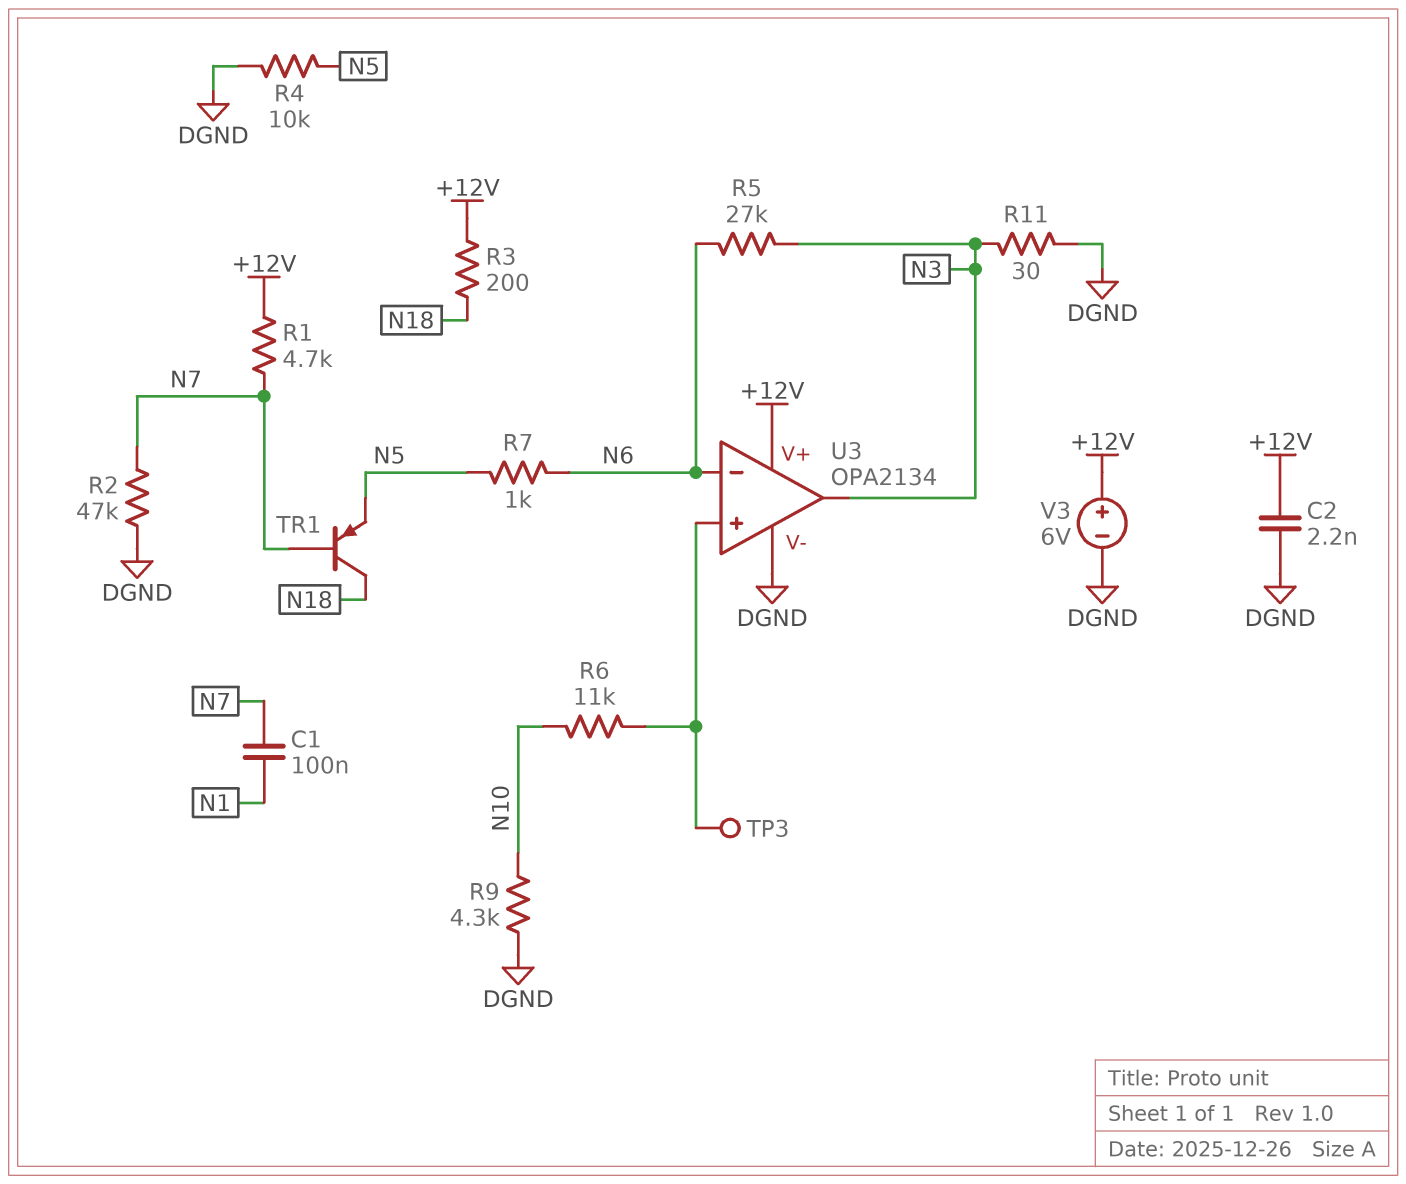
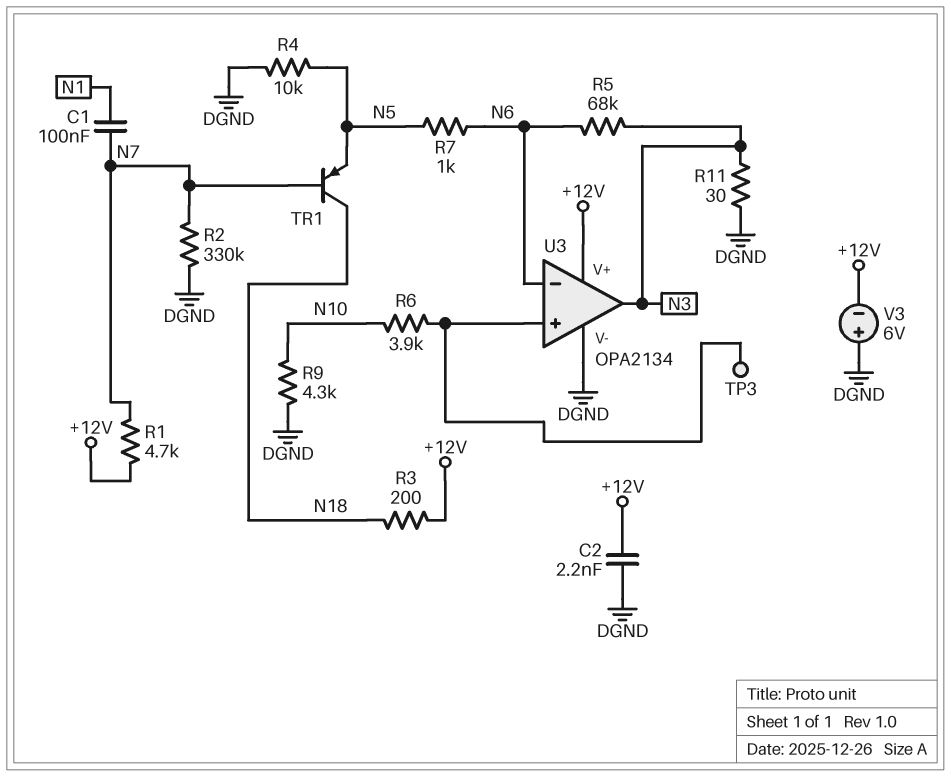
R2: 47k (DGND, N7) -> 330k (DGND, N7)
R5: 27k (N3, N6) -> 68k (N3, N6)
R6: 11k (N10, U3/in+) -> 3.9k (N10, U3/in+)
V3: 6V (plus +12V, minus DGND) -> 6V (plus DGND, minus +12V)

